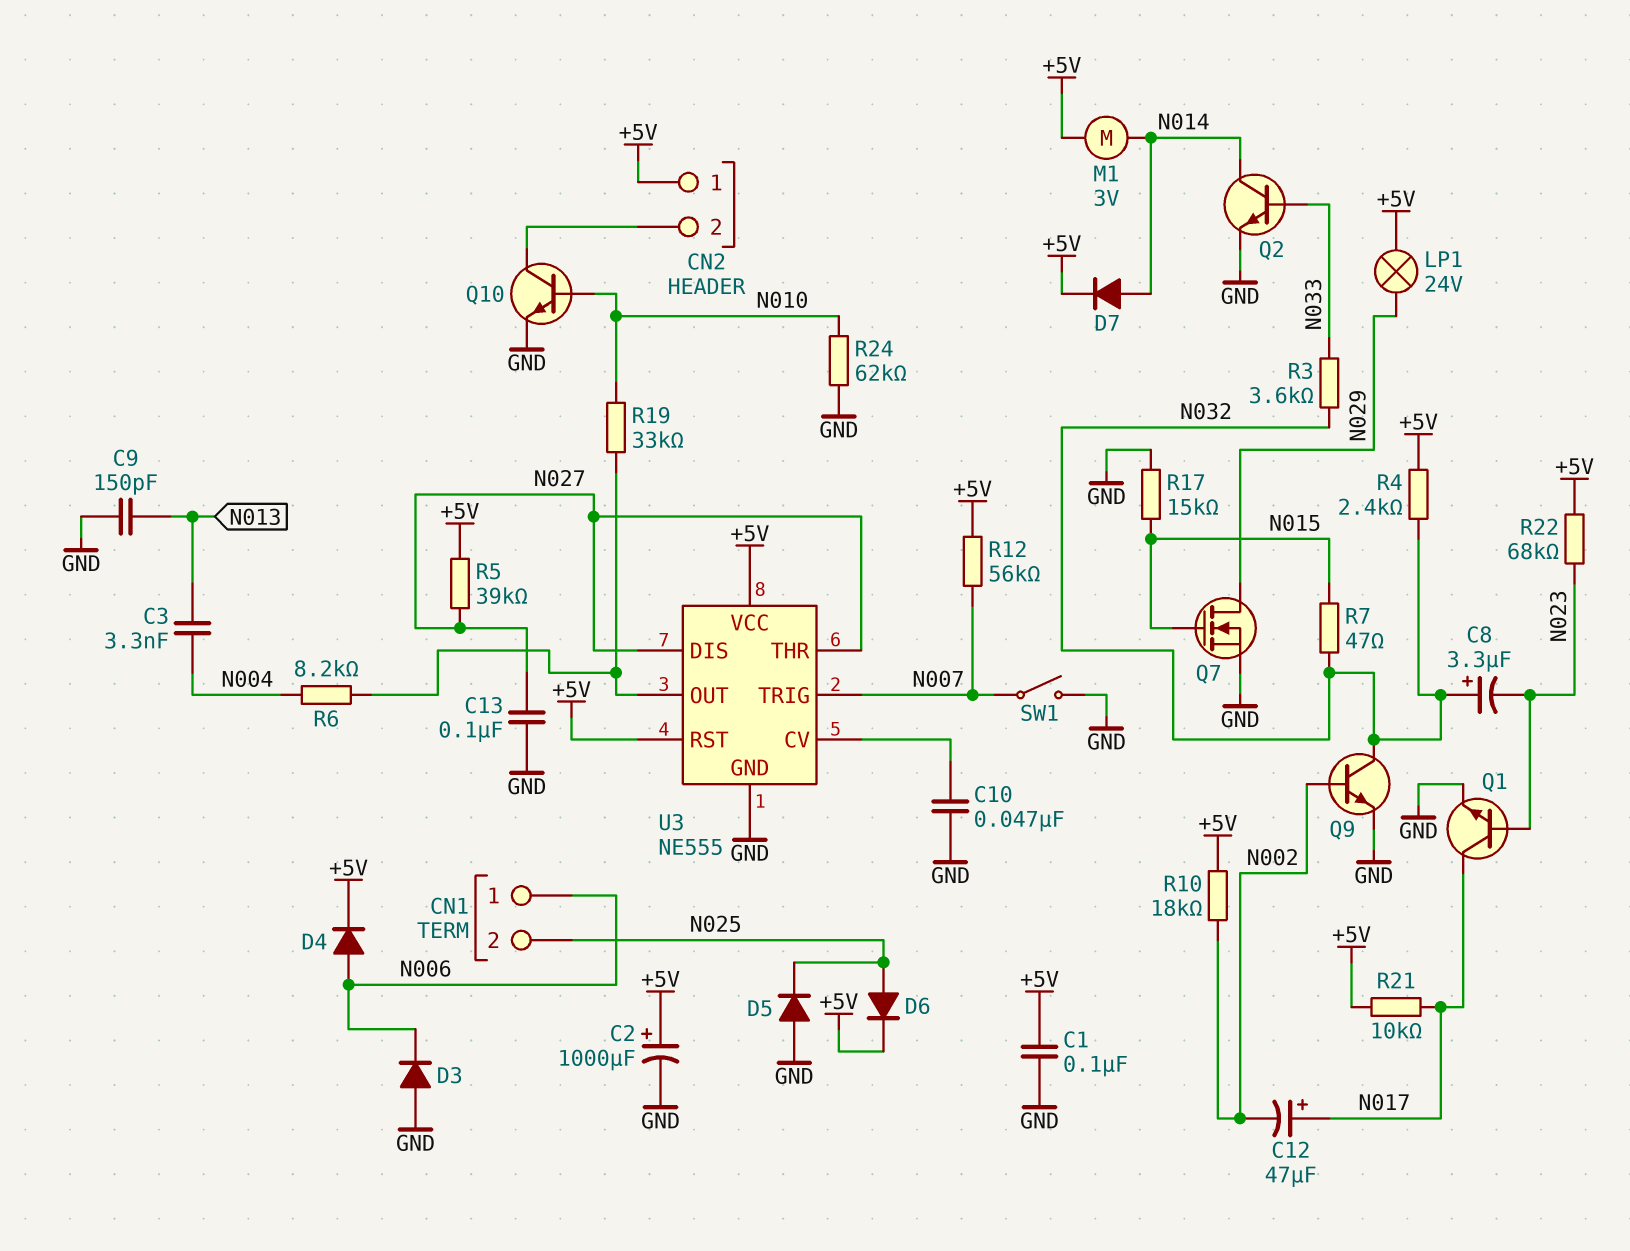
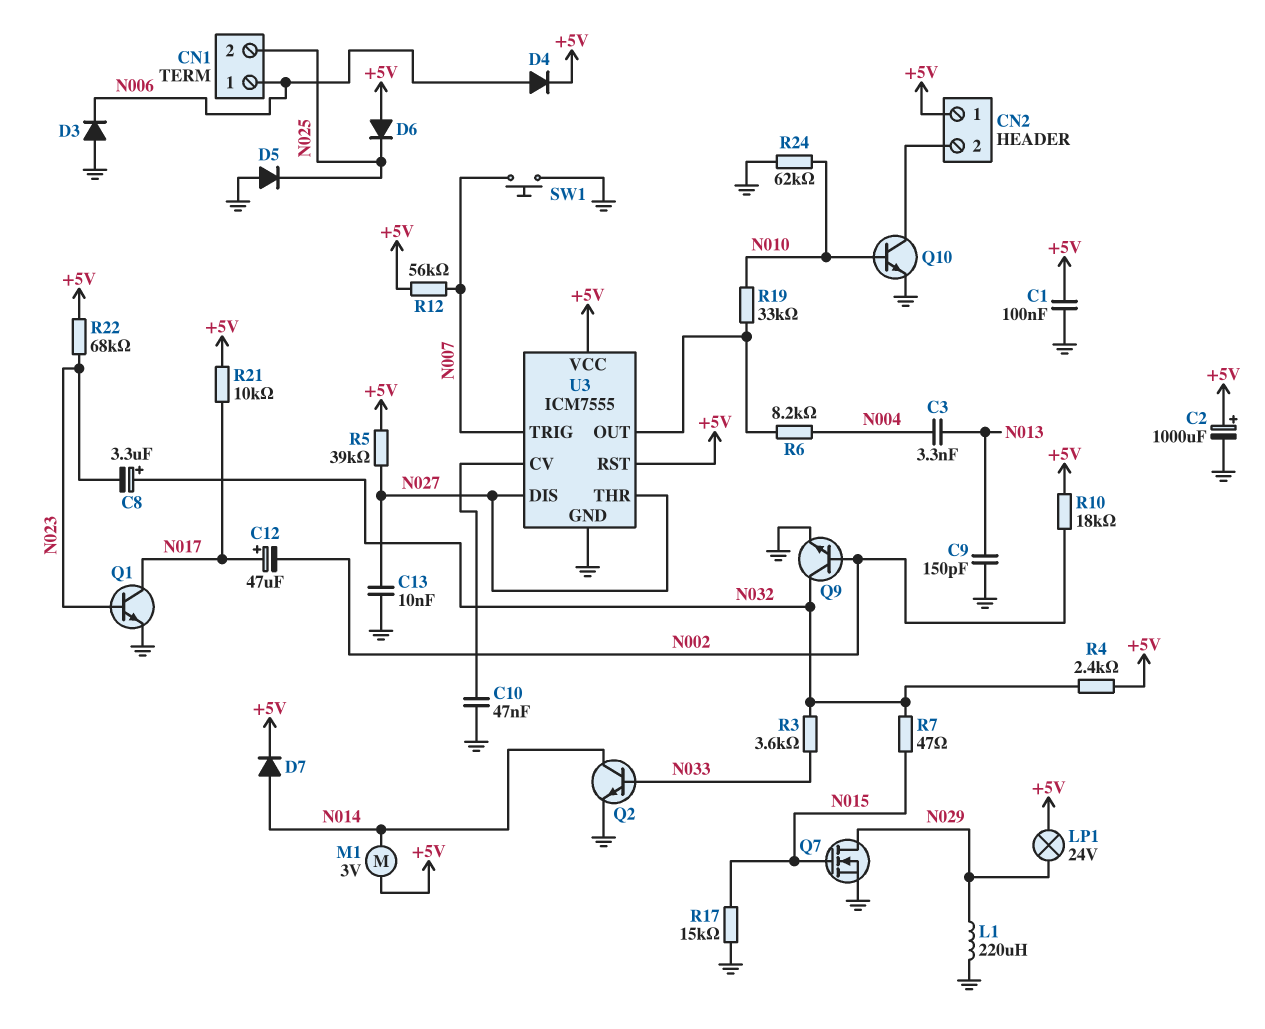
C13: 100nF (GND, N027) -> 10nF (GND, N027)
D6: diode (A N025, K +5V) -> diode (A +5V, K N025)
L1: none -> 220uH (GND, N029)
SW1: switch (GND, N007) -> button (GND, N007)
U3: NE555 -> ICM7555

